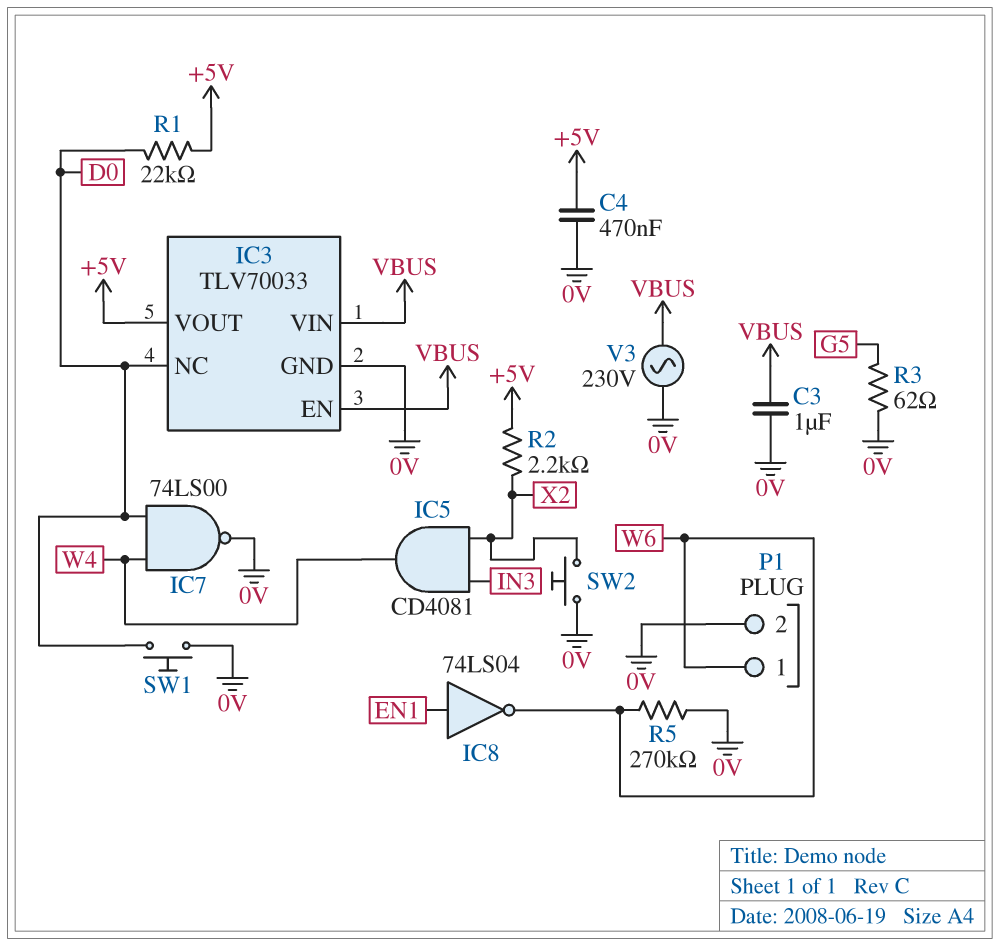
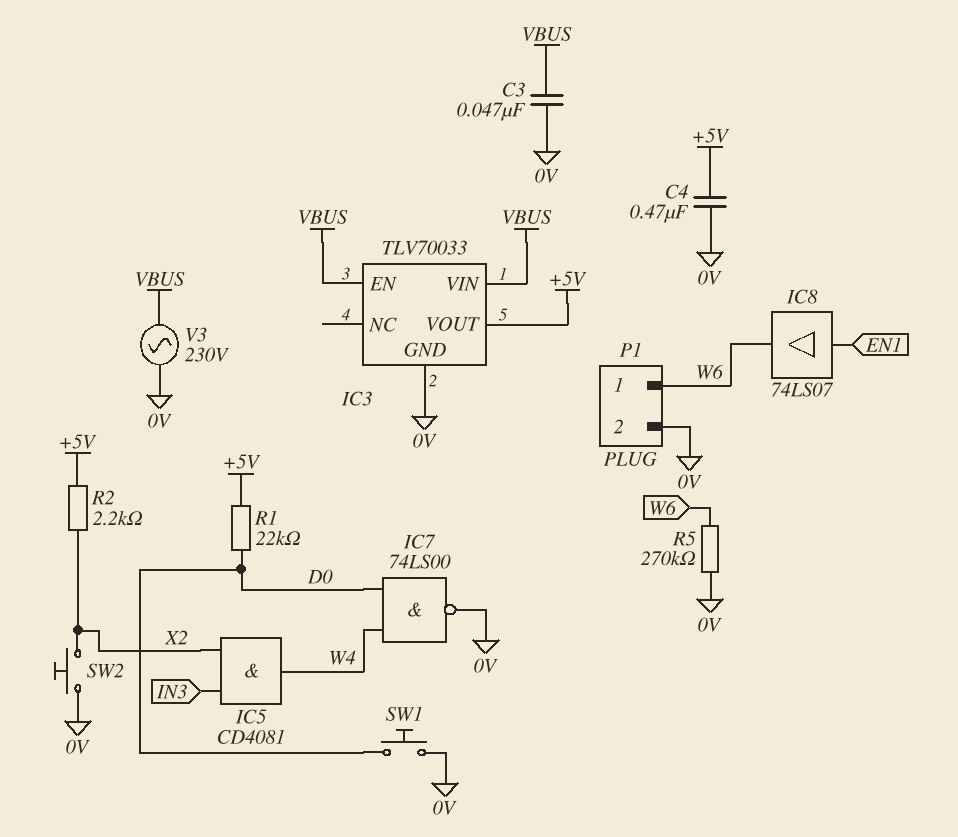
C3: 1uF (0V, VBUS) -> 47nF (0V, VBUS)
IC3 pin NC: D0 -> none
IC8: NOT 74LS04 (in EN1, out W6) -> buffer 74LS07 (in EN1, out W6)
R3: 62 (0V, G5) -> none

